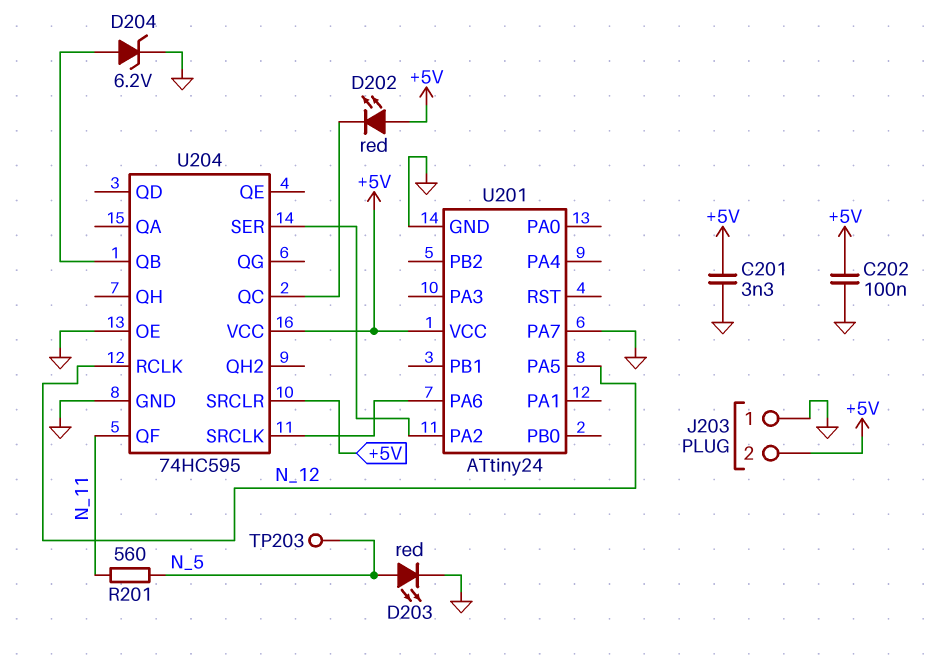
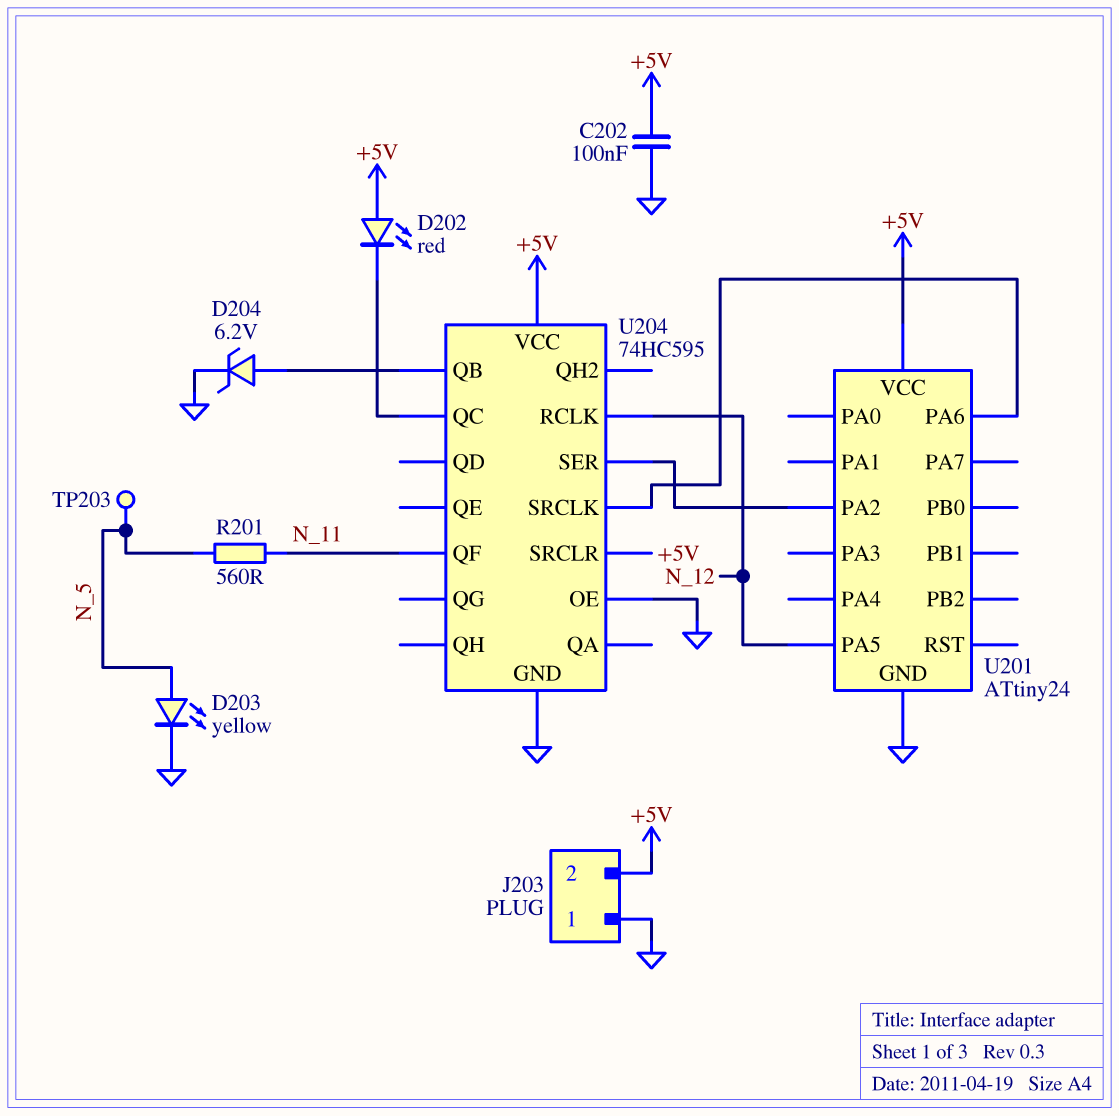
C201: 3.3nF (+5V, GND) -> none
D203: LED red (A N_5, K GND) -> LED yellow (A N_5, K GND)
U201 pin PA7: GND -> none

